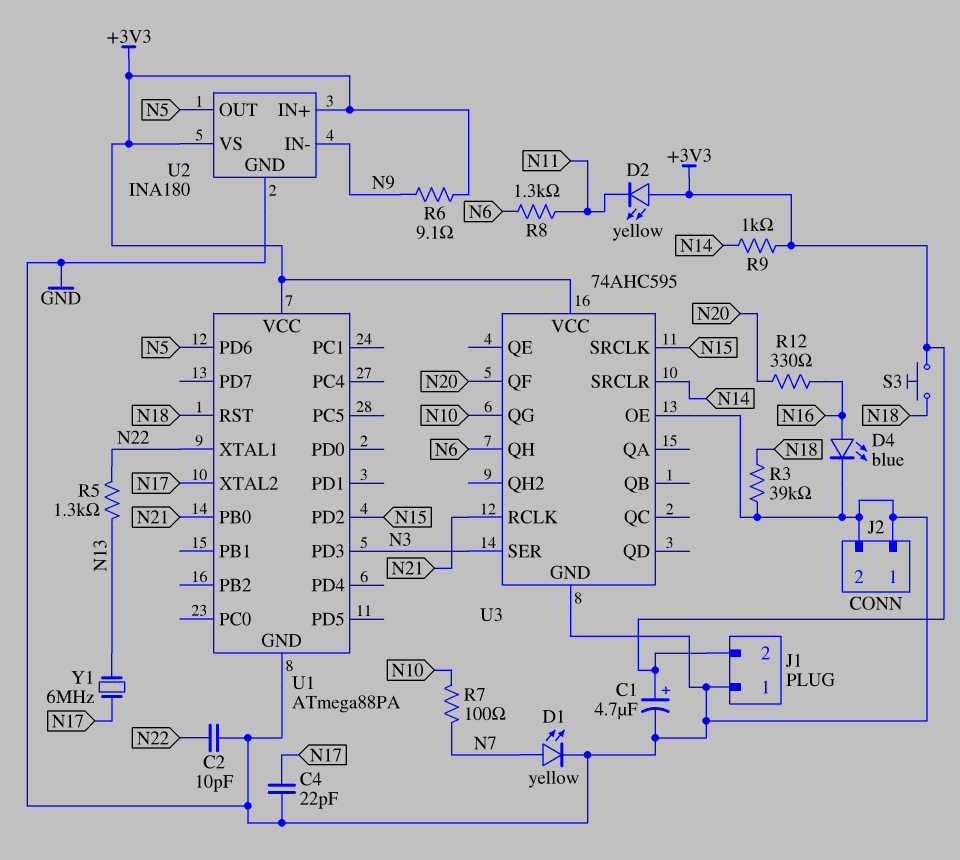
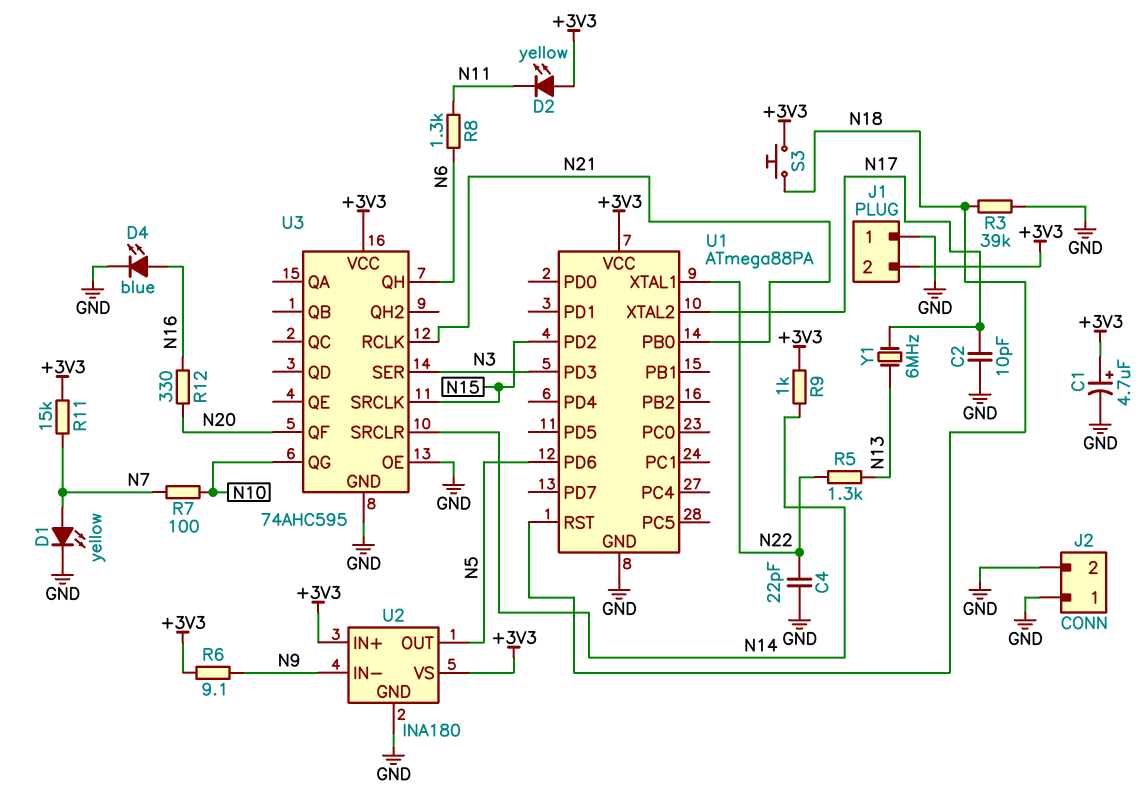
C2: 10pF (GND, N22) -> 10pF (GND, N17)
C4: 22pF (GND, N17) -> 22pF (GND, N22)
R11: none -> 15k (+3V3, N7)

